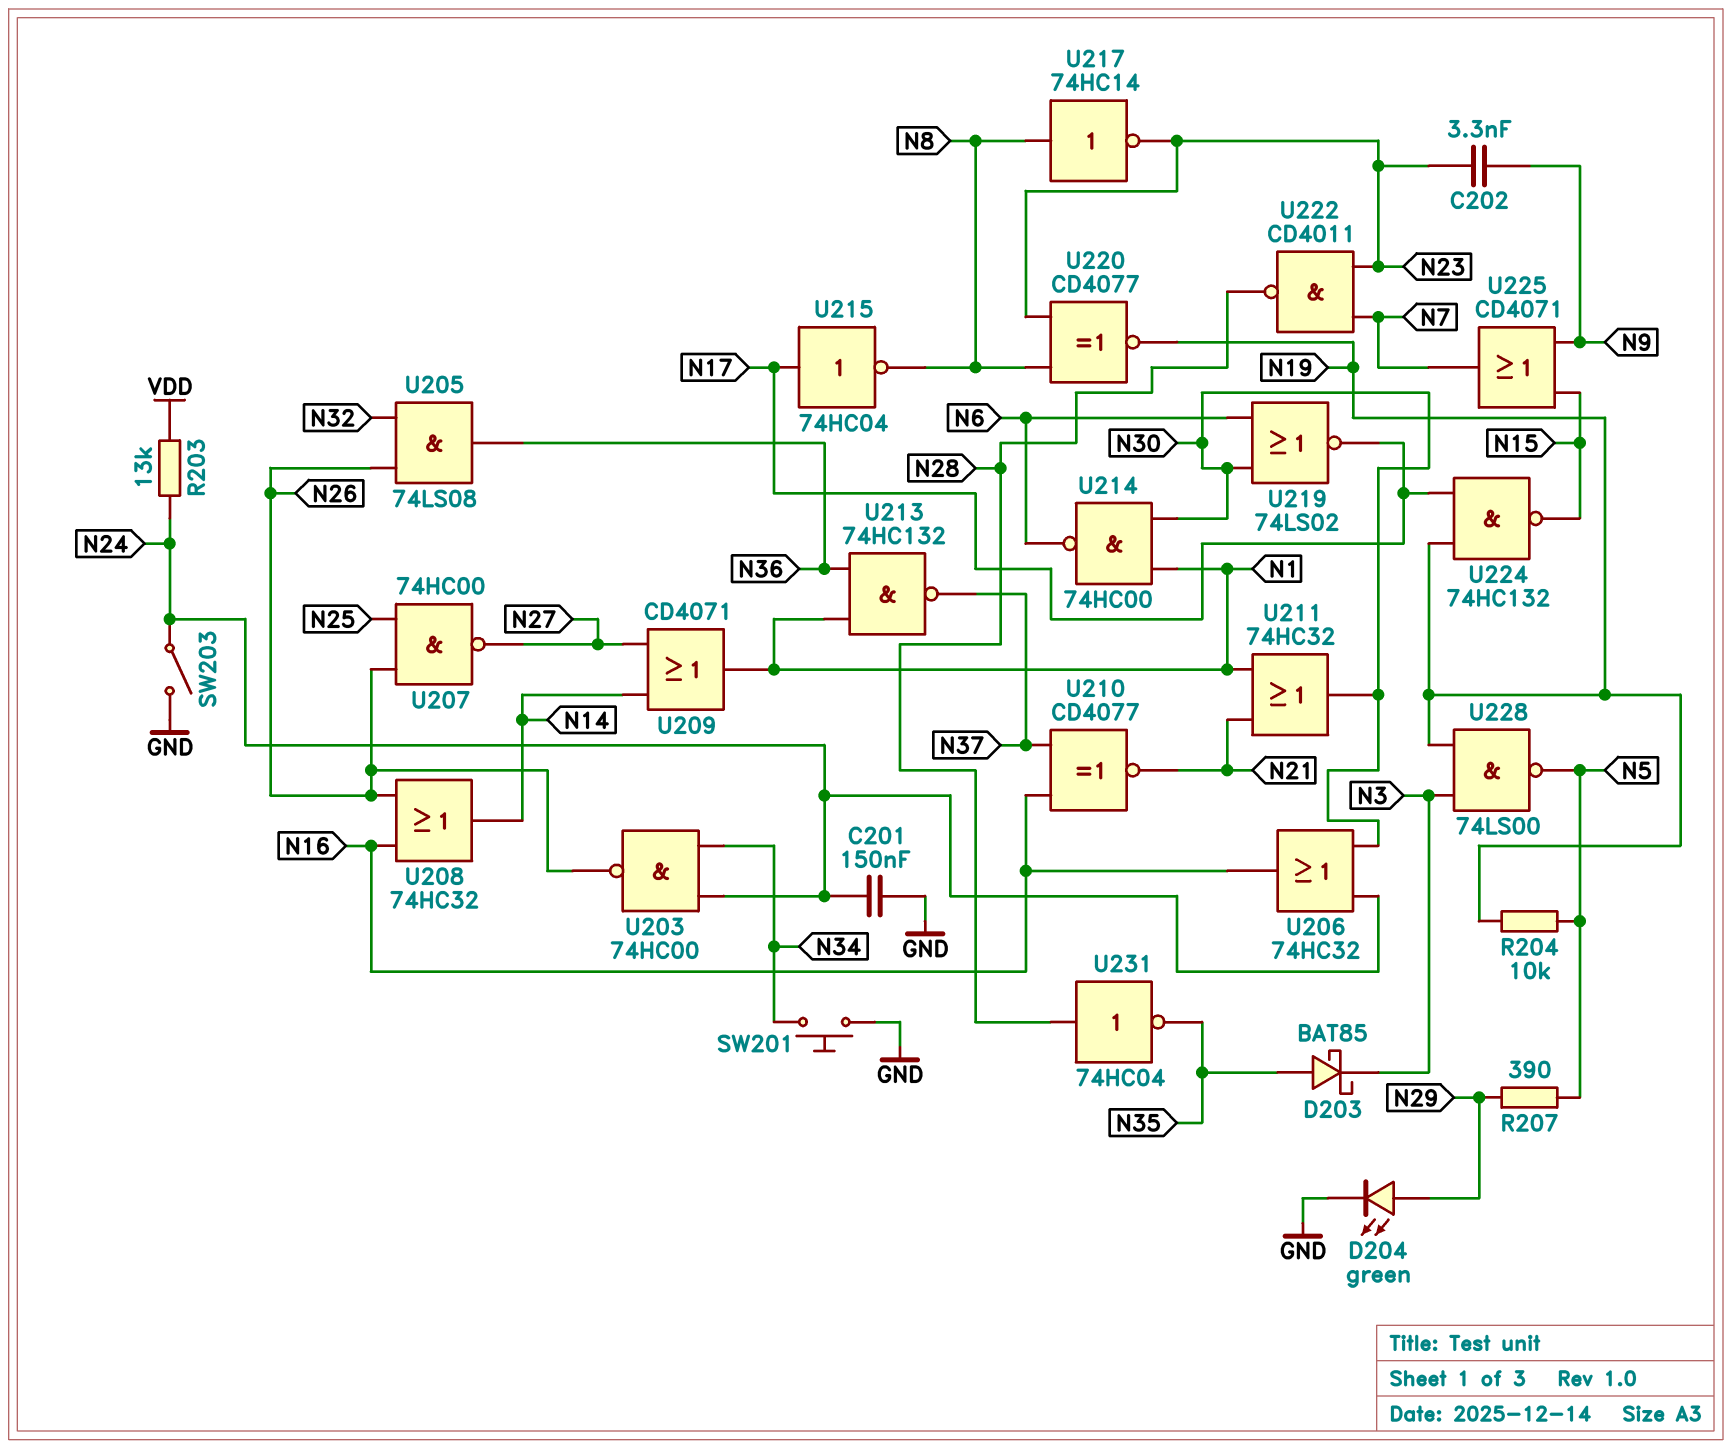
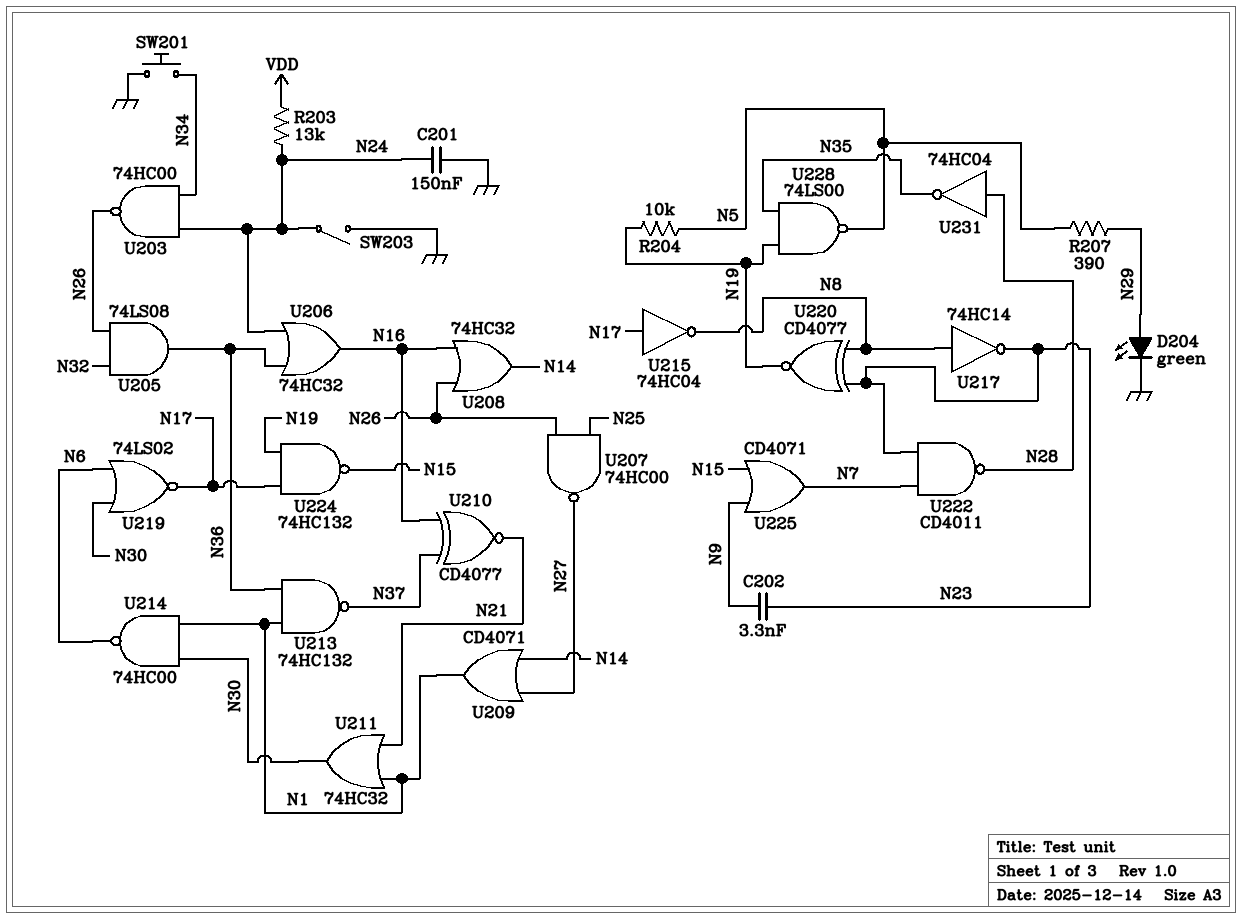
D203: schottky BAT85 (A N35, K N3) -> none
U206: OR 74HC32 (in N24, in N30, out N16) -> OR 74HC32 (in N24, in N36, out N16)
U228: NAND 74LS00 (in N3, in N19, out N5) -> NAND 74LS00 (in N19, in N35, out N5)

